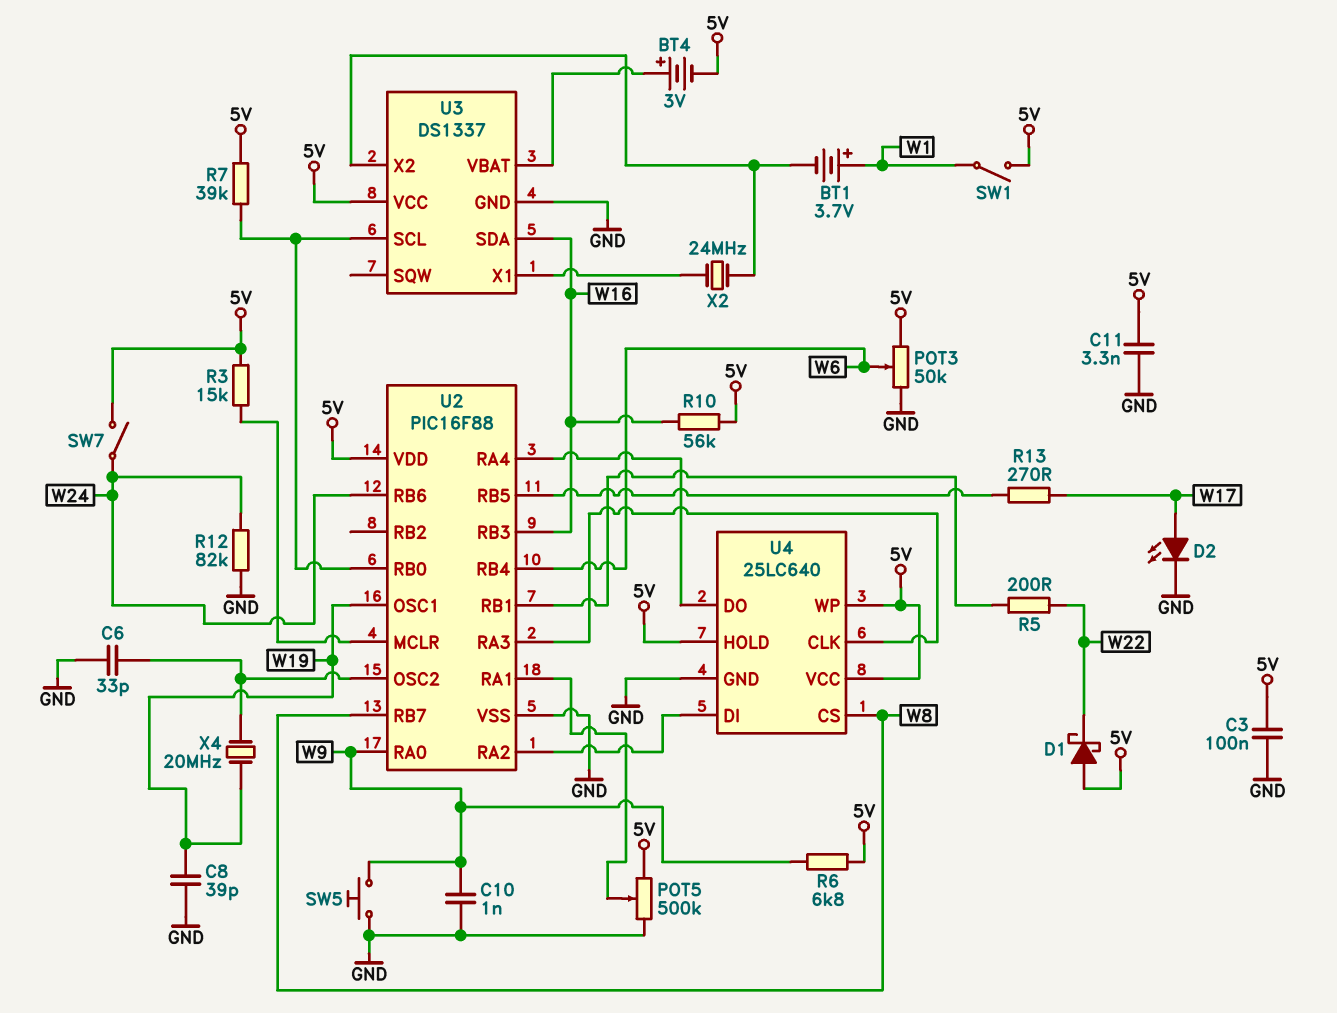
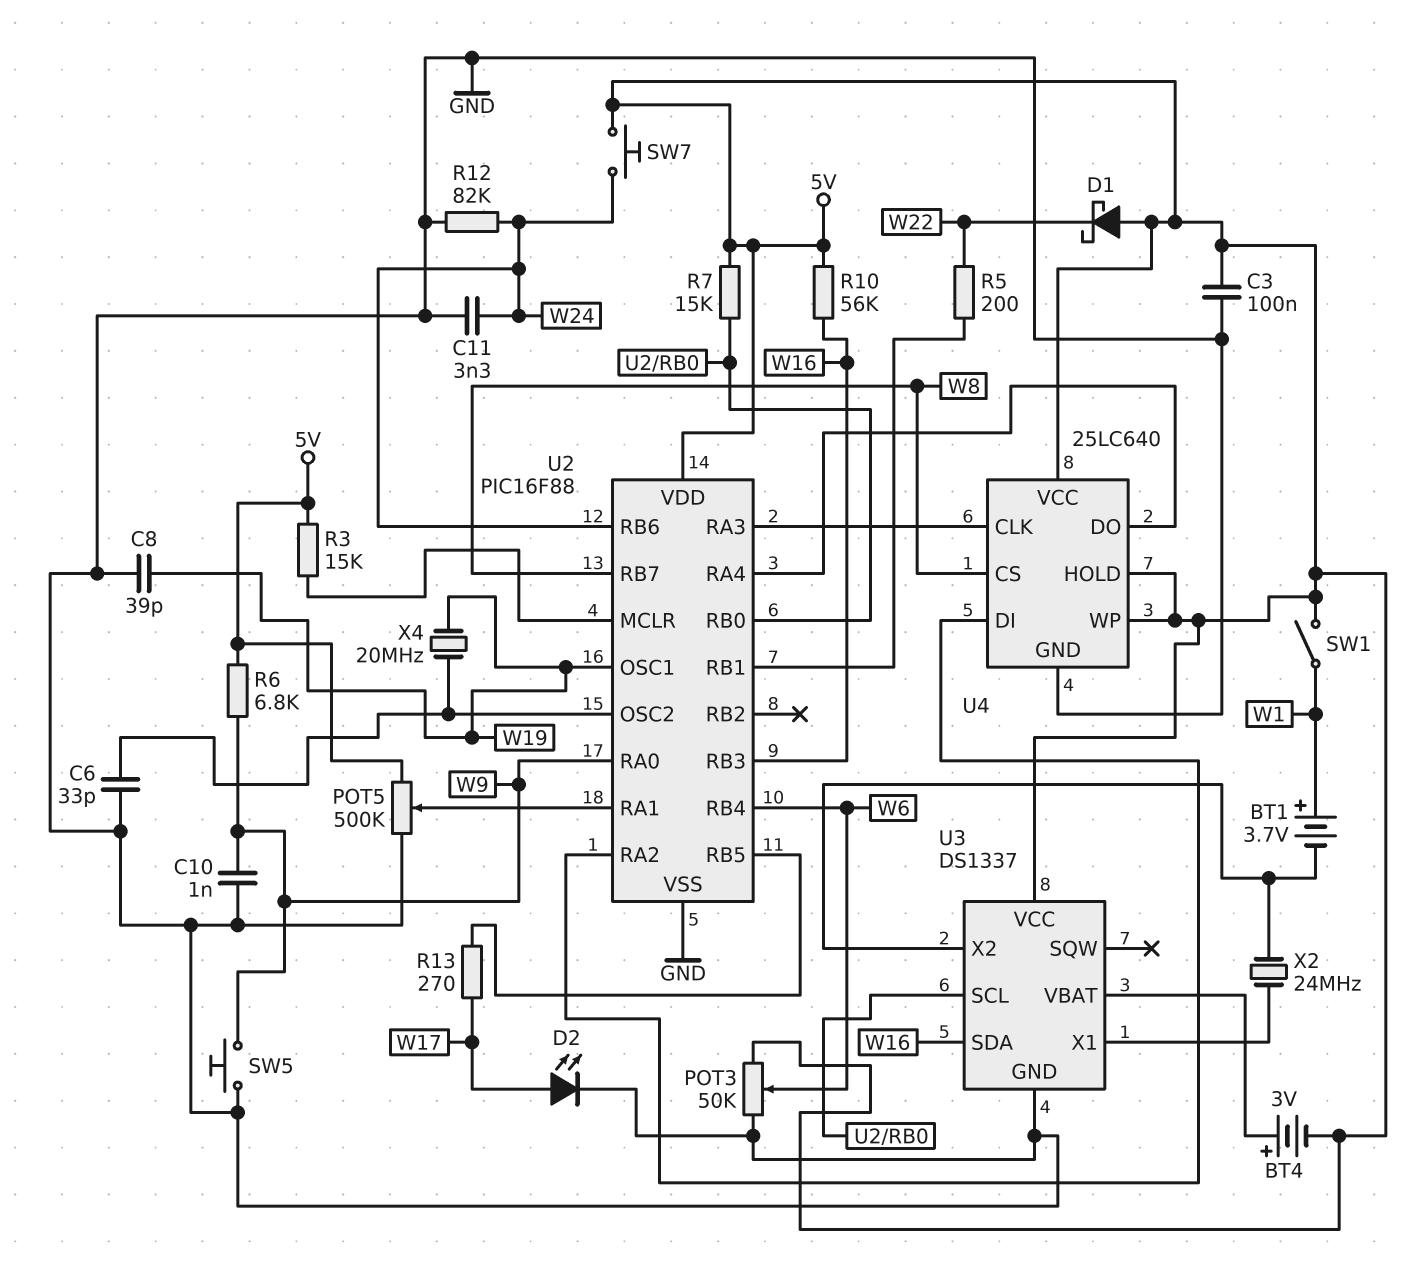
C11: 3.3nF (5V, GND) -> 3.3nF (GND, W24)
R7: 39k (5V, U2/RB0) -> 15k (5V, U2/RB0)
SW7: switch (5V, W24) -> button (5V, W24)

